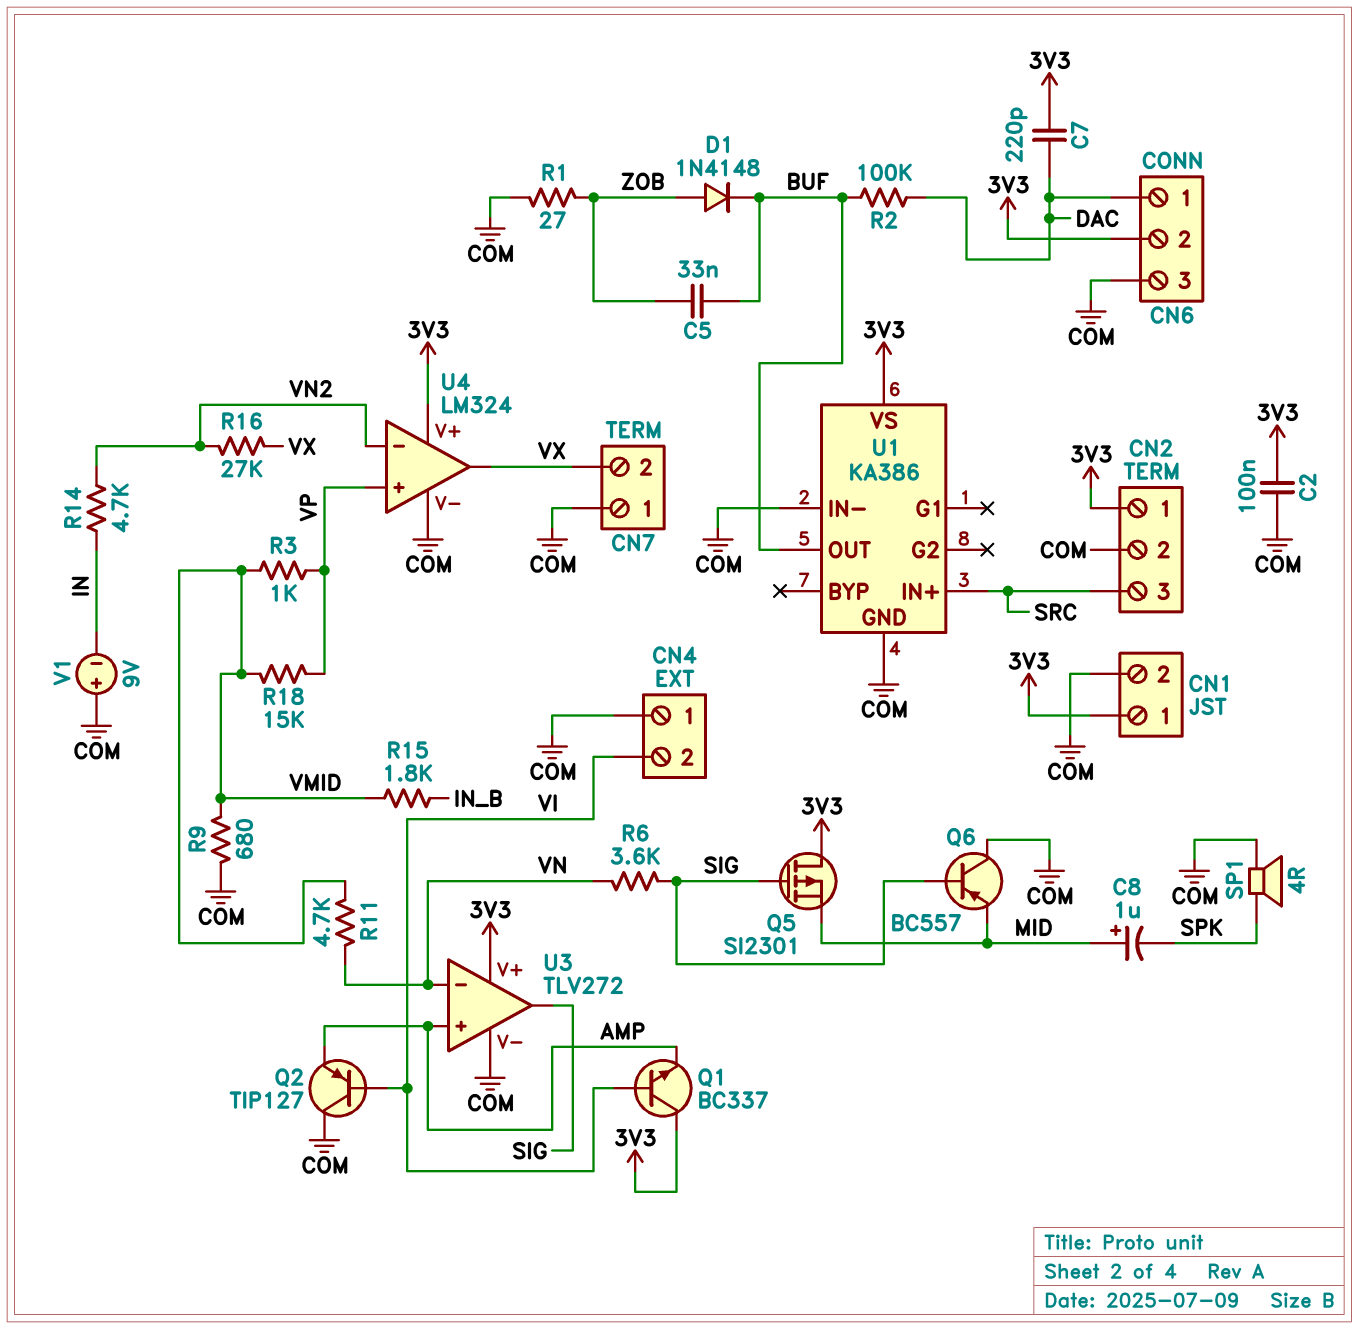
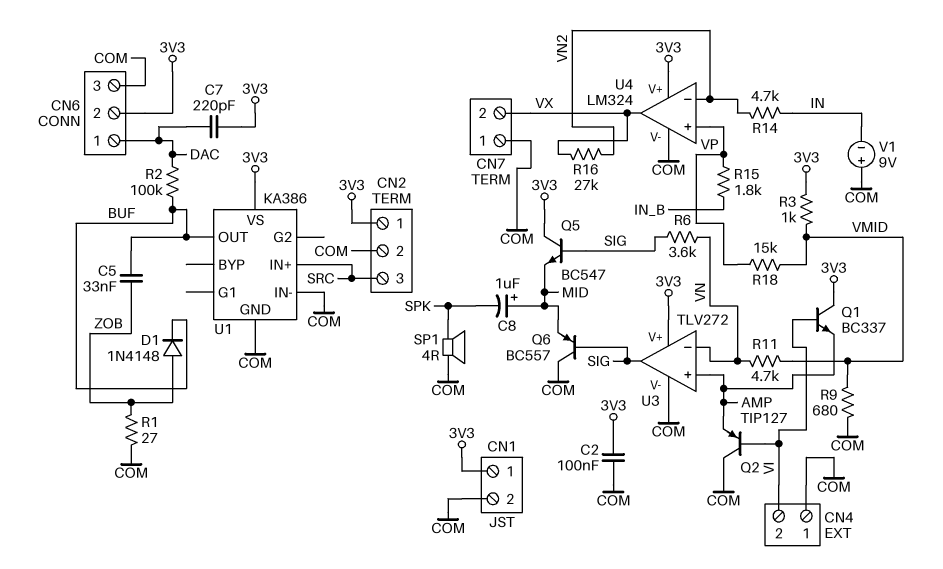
Q5: PMOS SI2301 (G SIG, D 3V3, S MID) -> NPN BC547 (B SIG, C 3V3, E MID)
R3: 1k (VMID, VP) -> 1k (3V3, VMID)
R15: 1.8k (IN_B, VMID) -> 1.8k (IN_B, VP)

